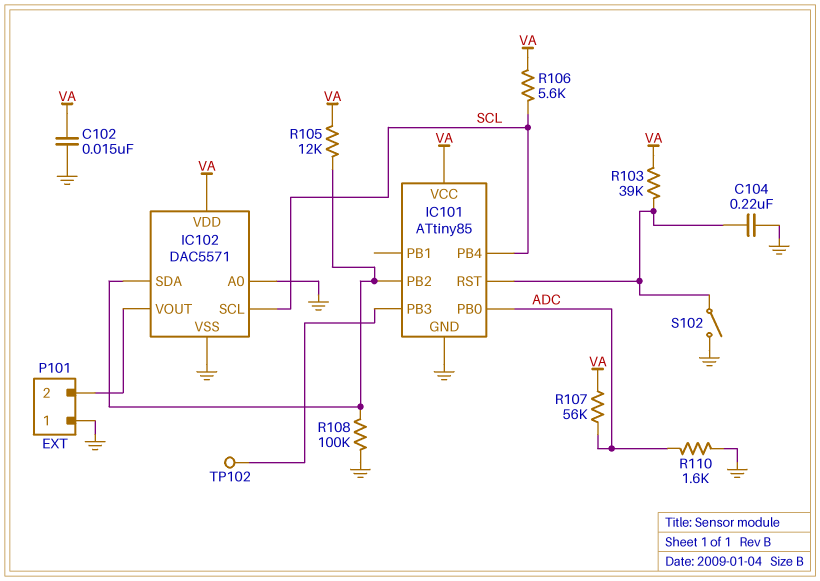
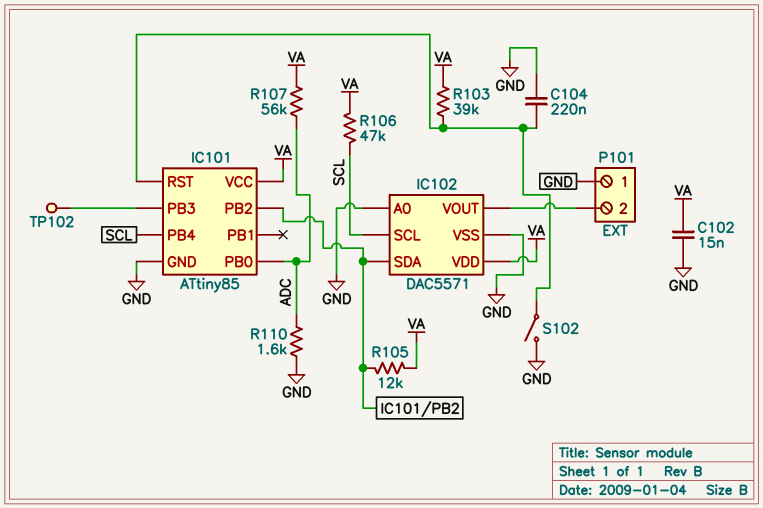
R106: 5.6k (SCL, VA) -> 47k (SCL, VA)
R108: 100k (GND, IC101/PB2) -> none

